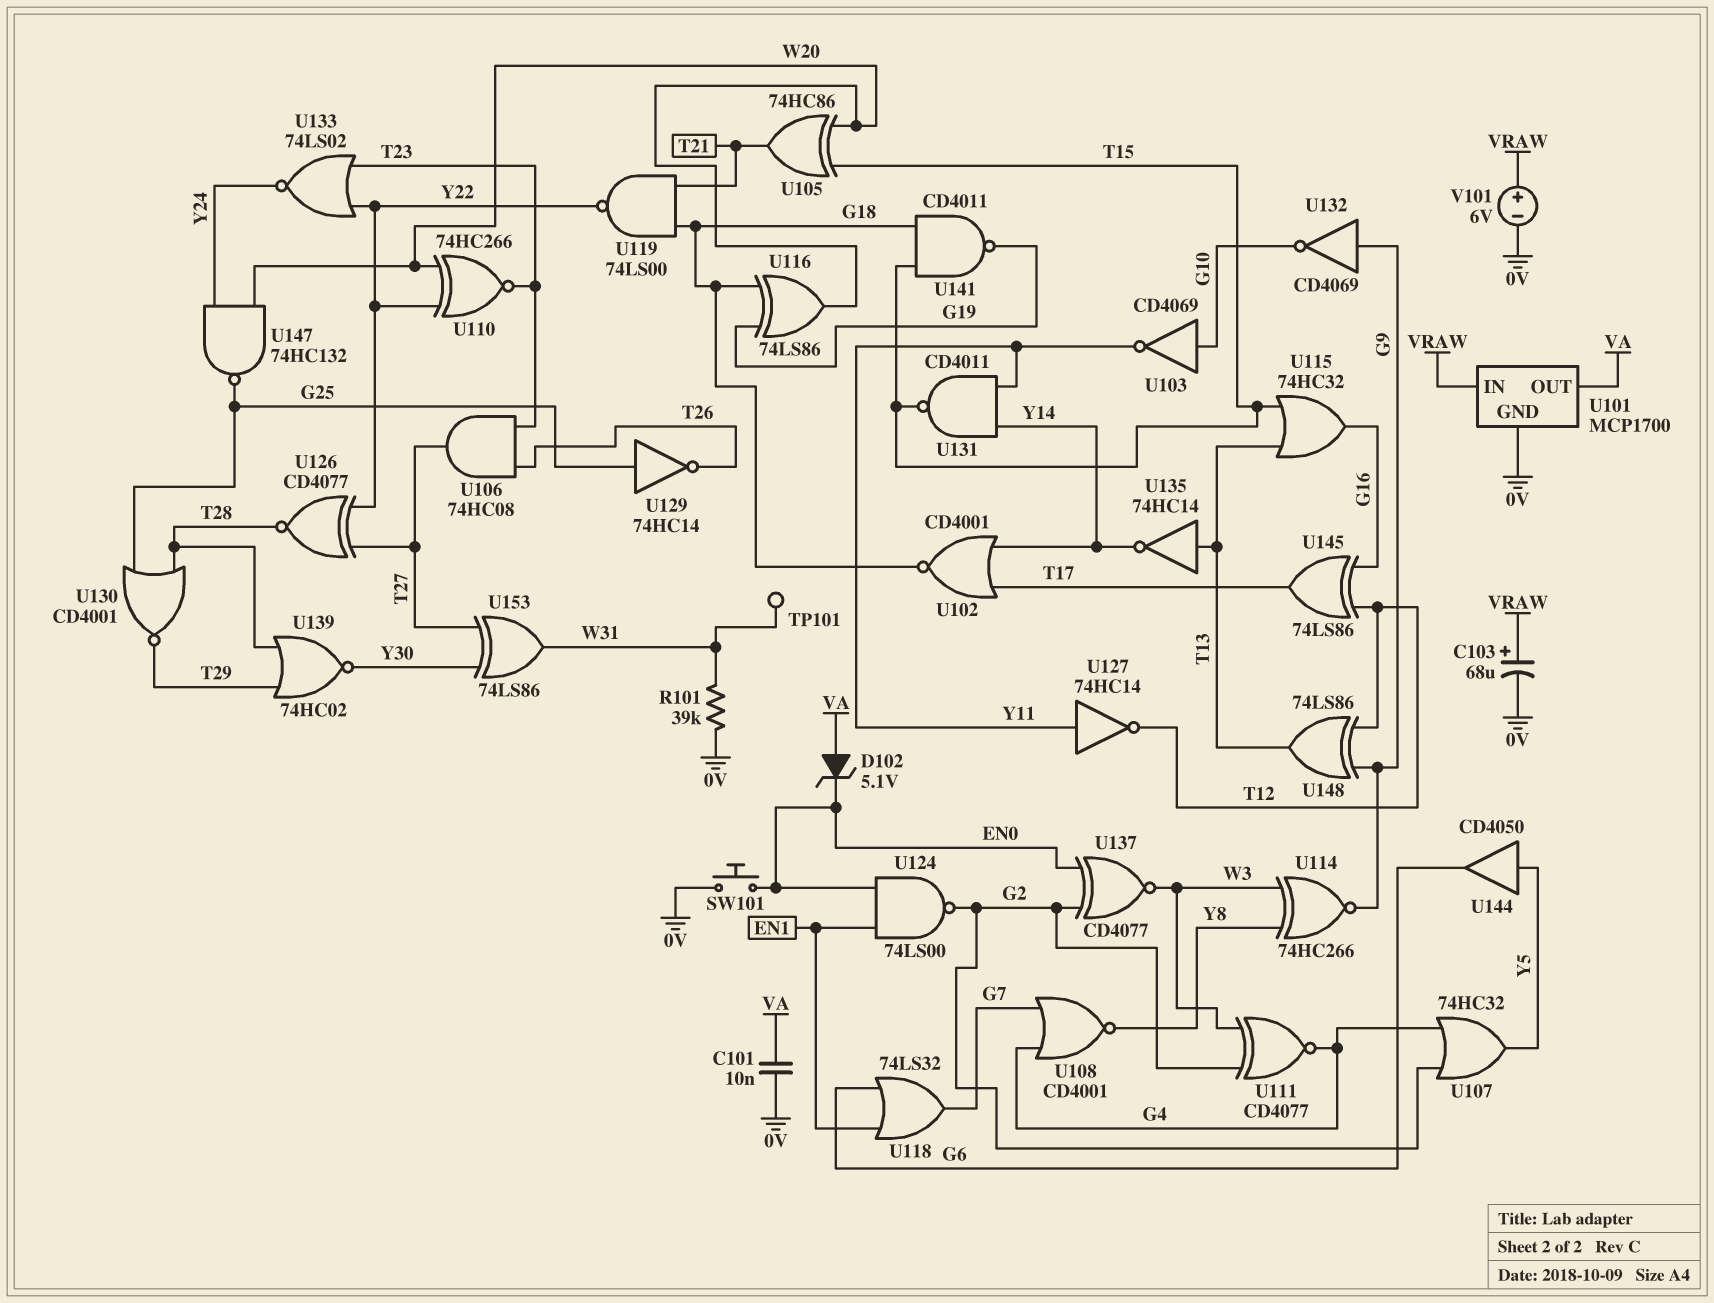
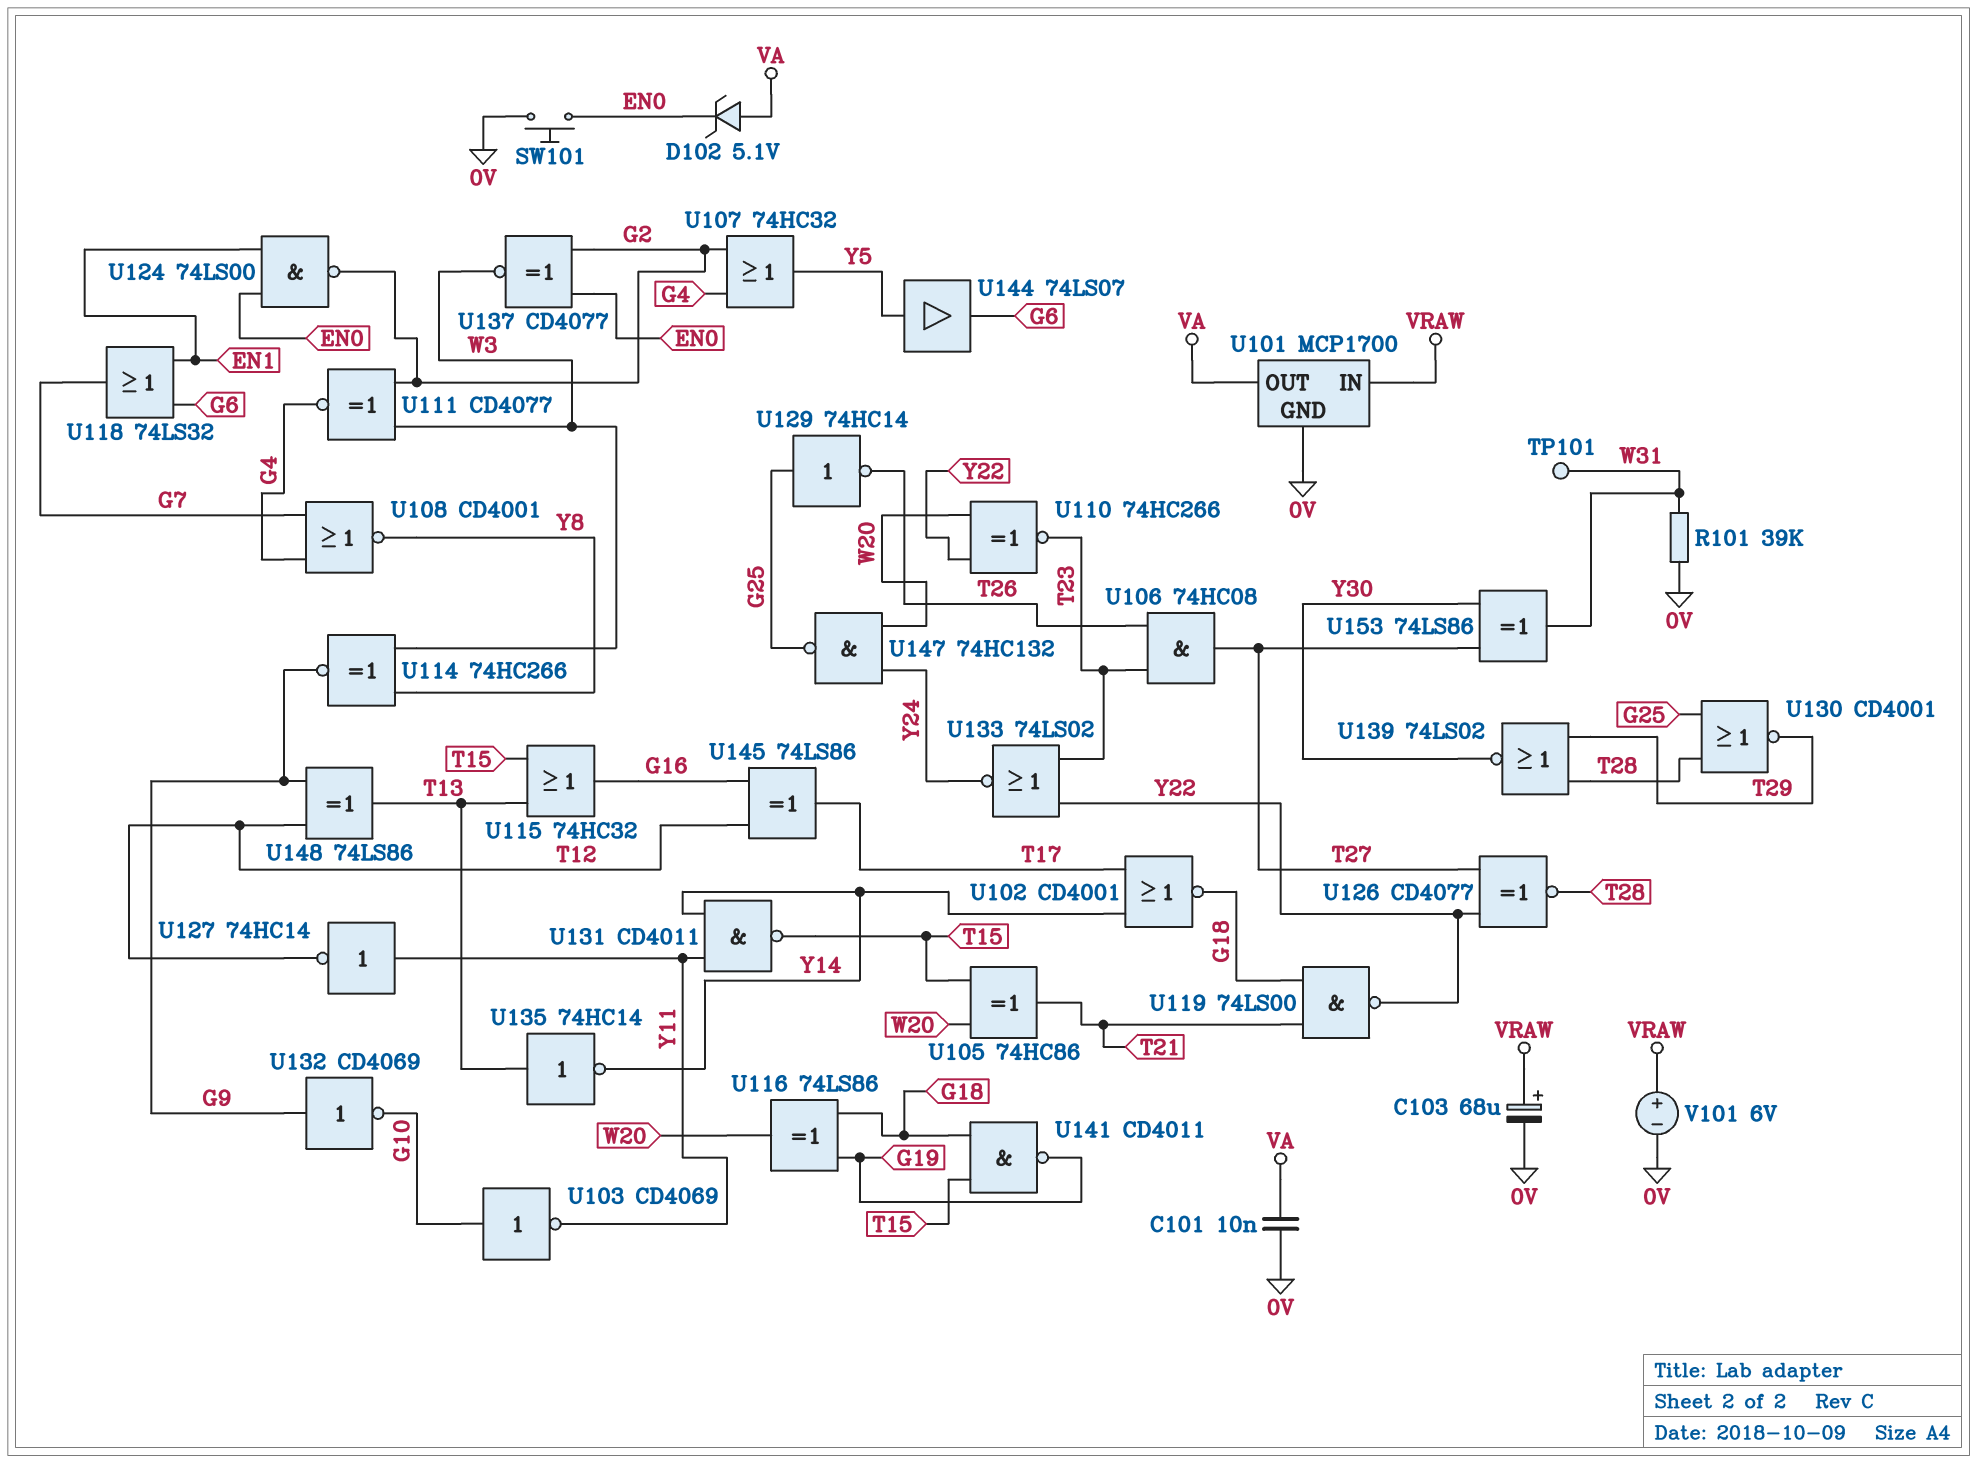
U139: NOR 74HC02 (in T28, in T29, out Y30) -> NOR 74LS02 (in T28, in T29, out Y30)
U144: buffer CD4050 (in Y5, out G6) -> buffer 74LS07 (in Y5, out G6)

